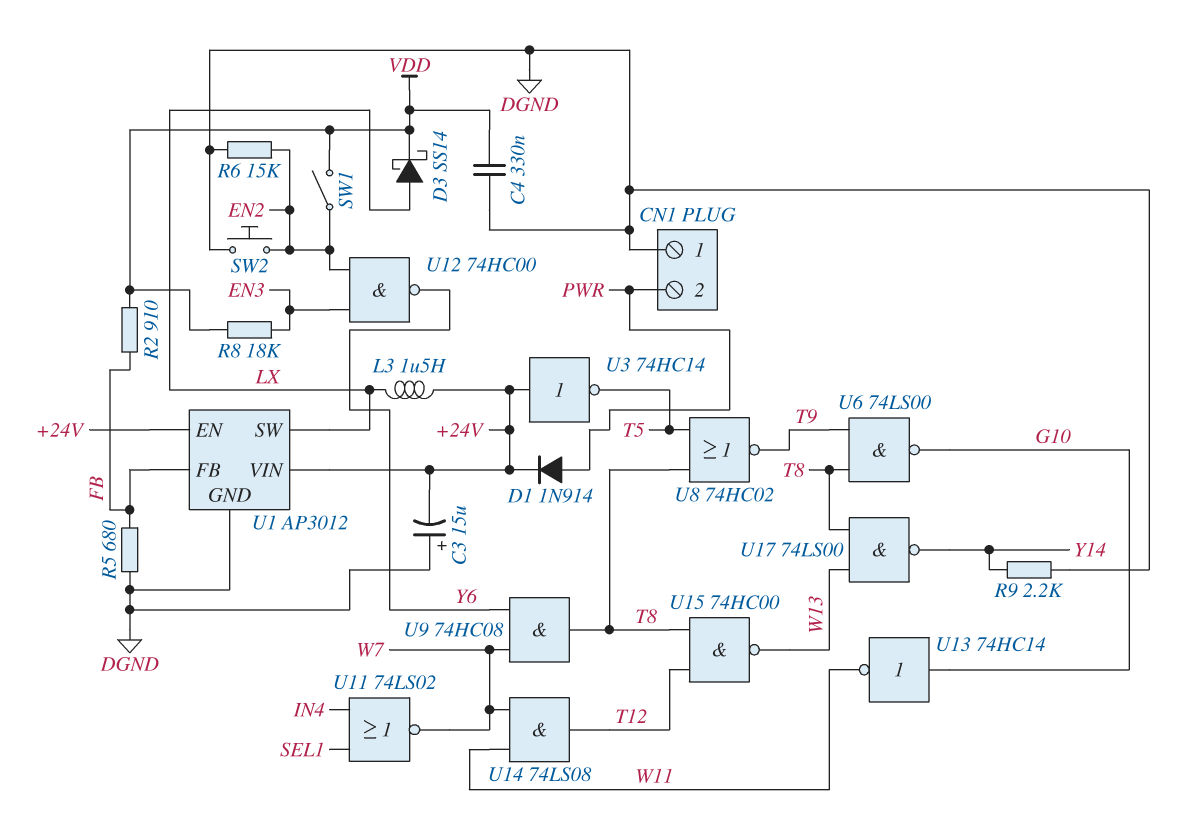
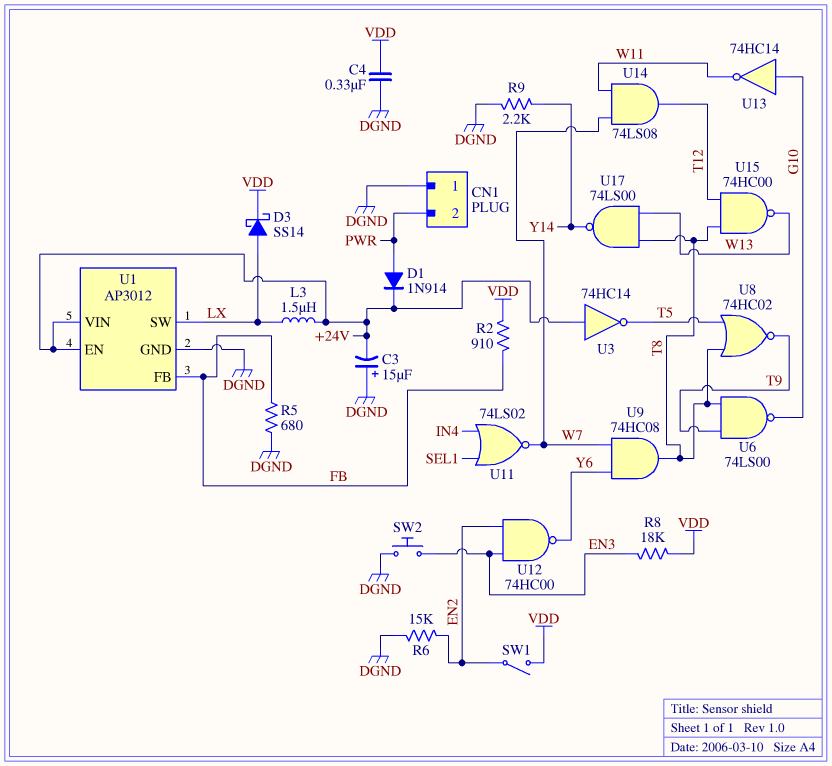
SW2: button (DGND, EN2) -> button (DGND, EN3)

